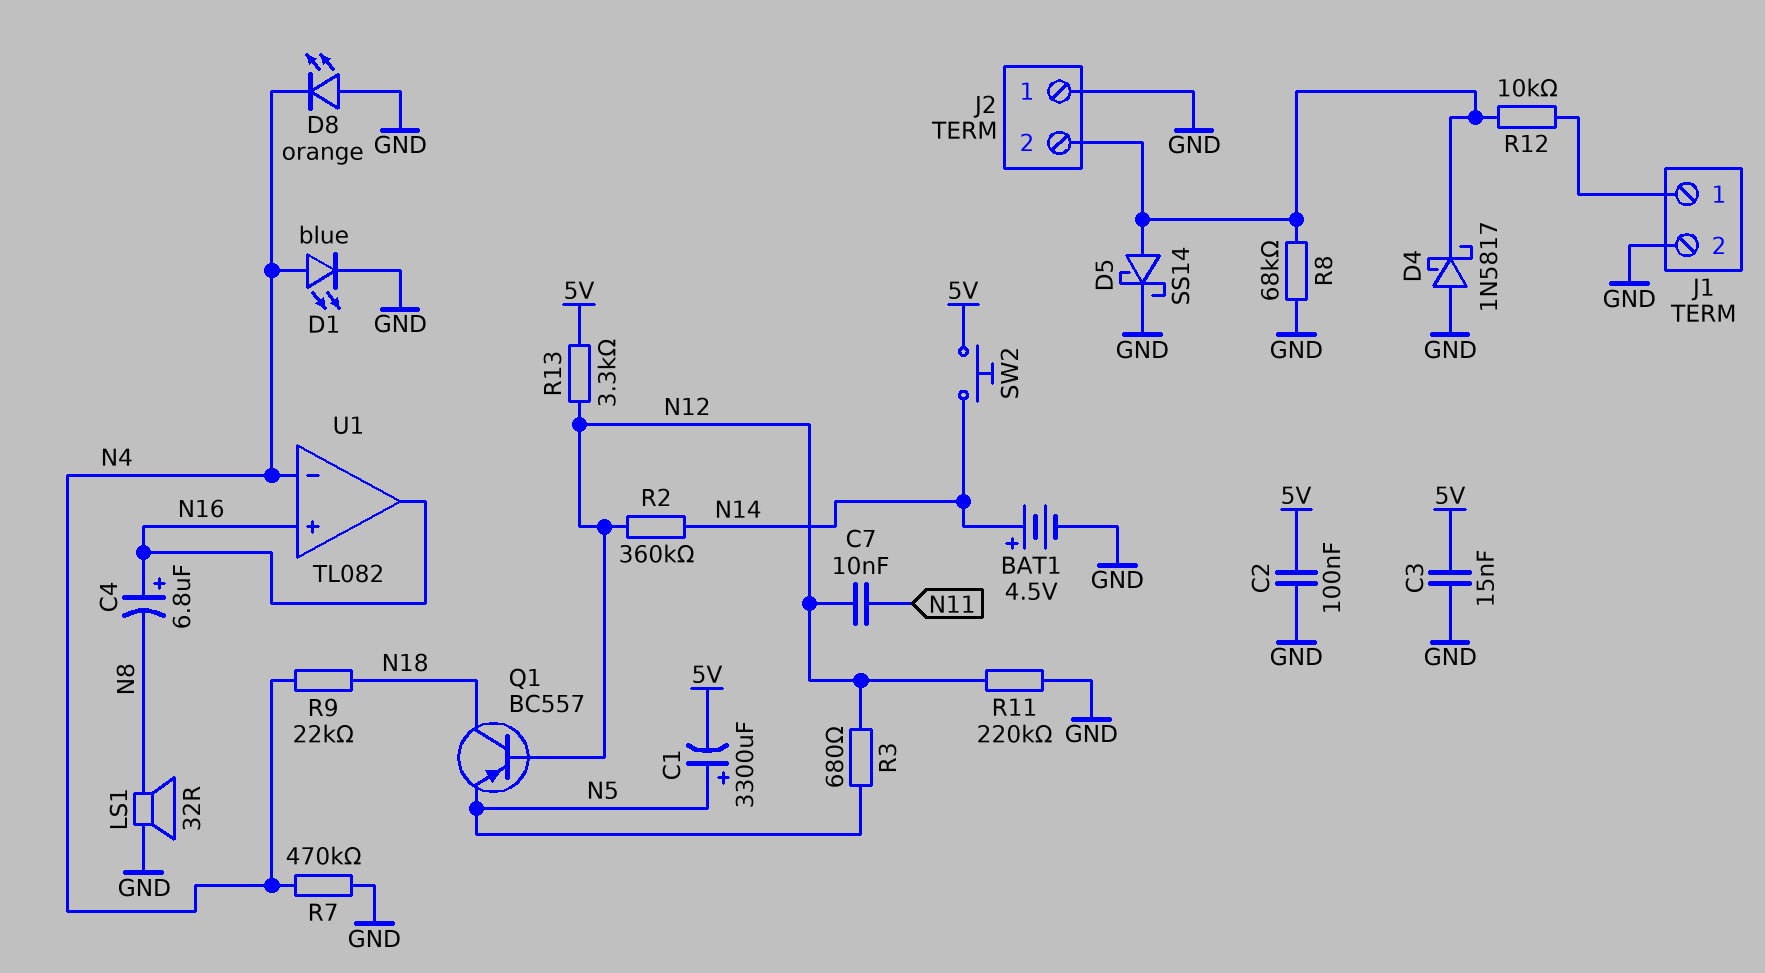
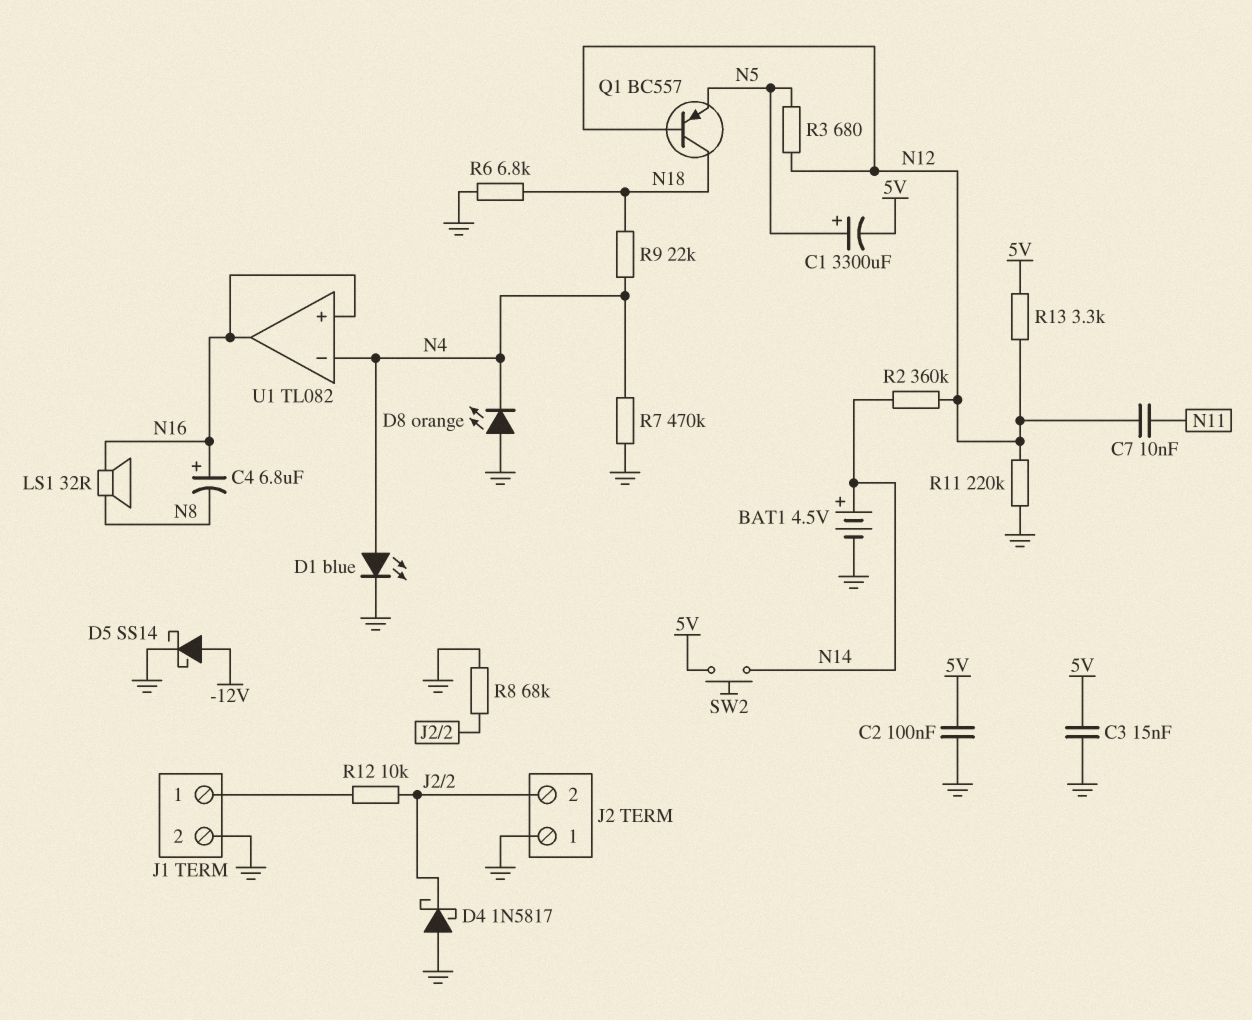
D5: schottky SS14 (A J2/2, K GND) -> schottky SS14 (A -12V, K GND)
LS1: speaker 32R (GND, N8) -> speaker 32R (N8, N16)
R6: none -> 6.8k (GND, N18)

